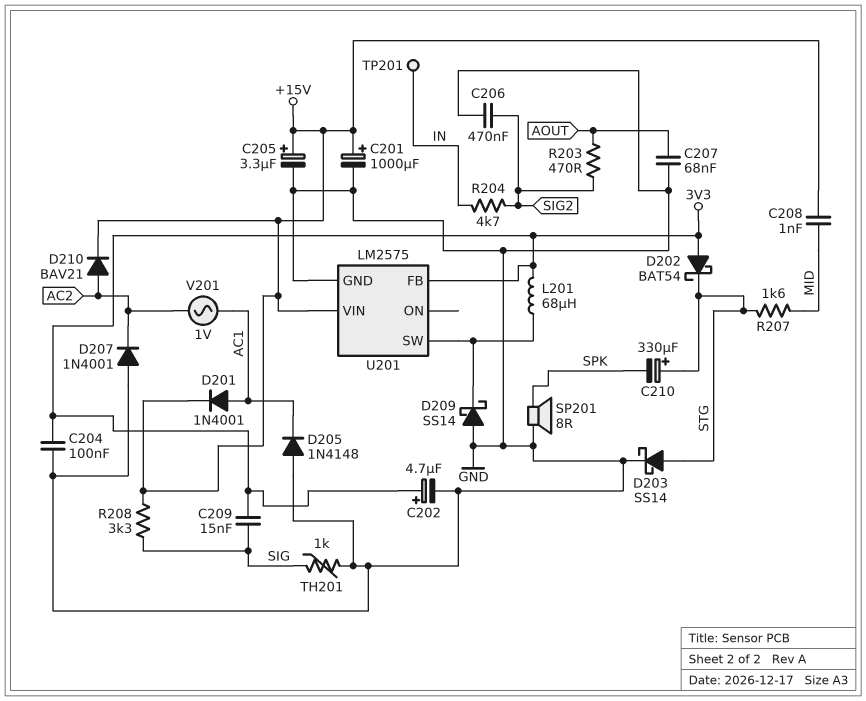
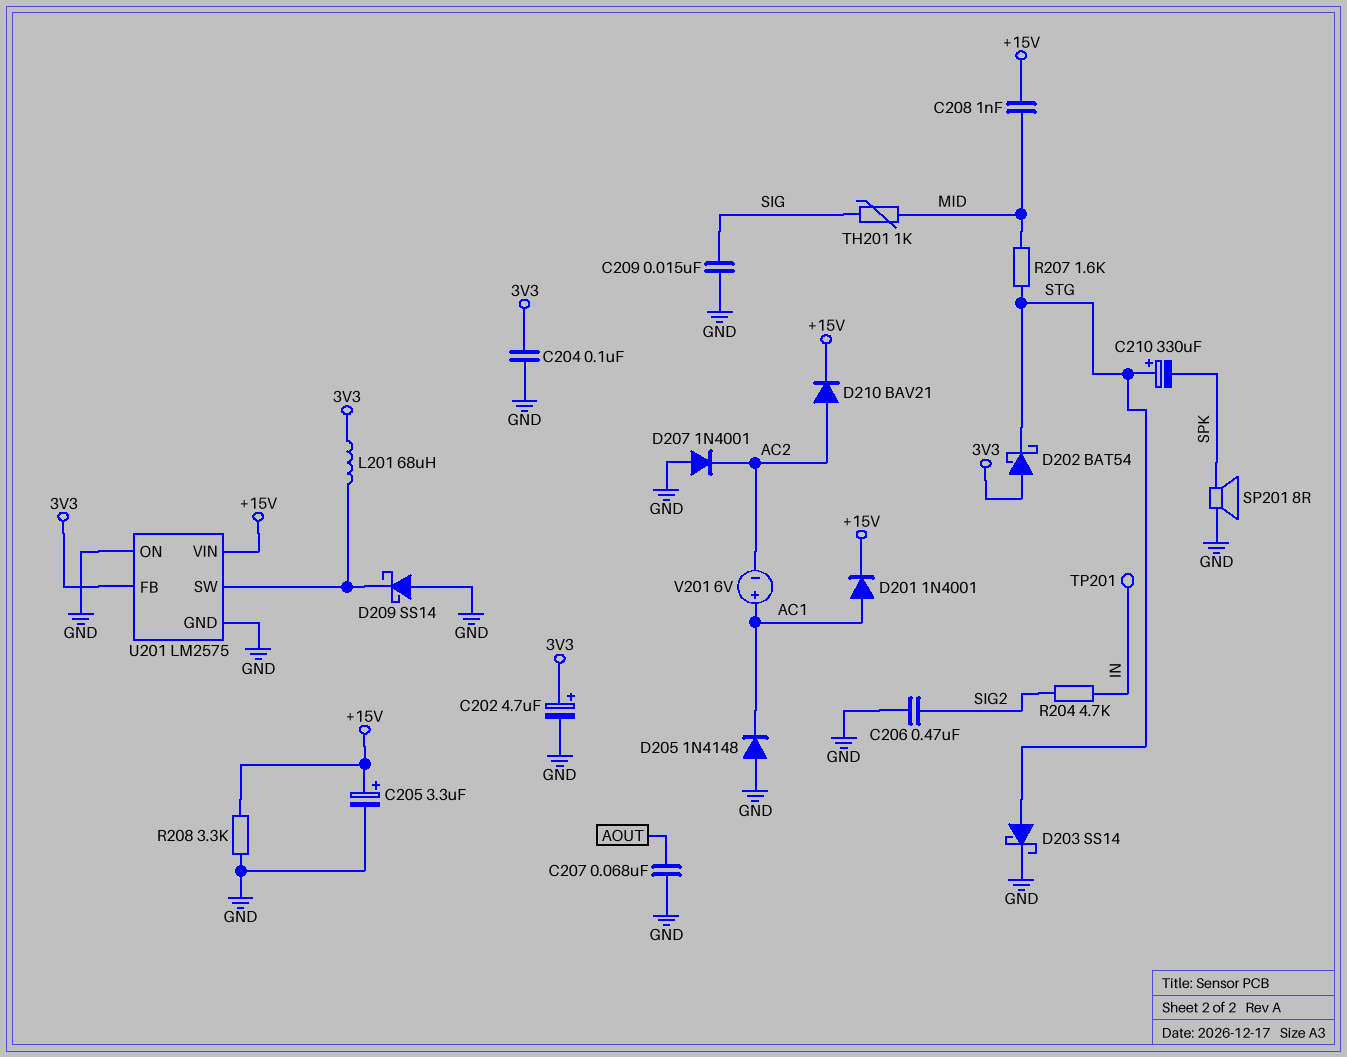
C201: 1000uF (plus +15V, minus GND) -> none
C209: 15nF (3V3, SIG) -> 15nF (GND, SIG)
R203: 470 (AOUT, SIG2) -> none
R208: 3.3k (+15V, SIG) -> 3.3k (+15V, GND)
TH201: 1k (GND, SIG) -> 1k (MID, SIG)
U201 pin ON: none -> GND
V201: AC 1V (AC1, AC2) -> 6V (plus AC1, minus AC2)

